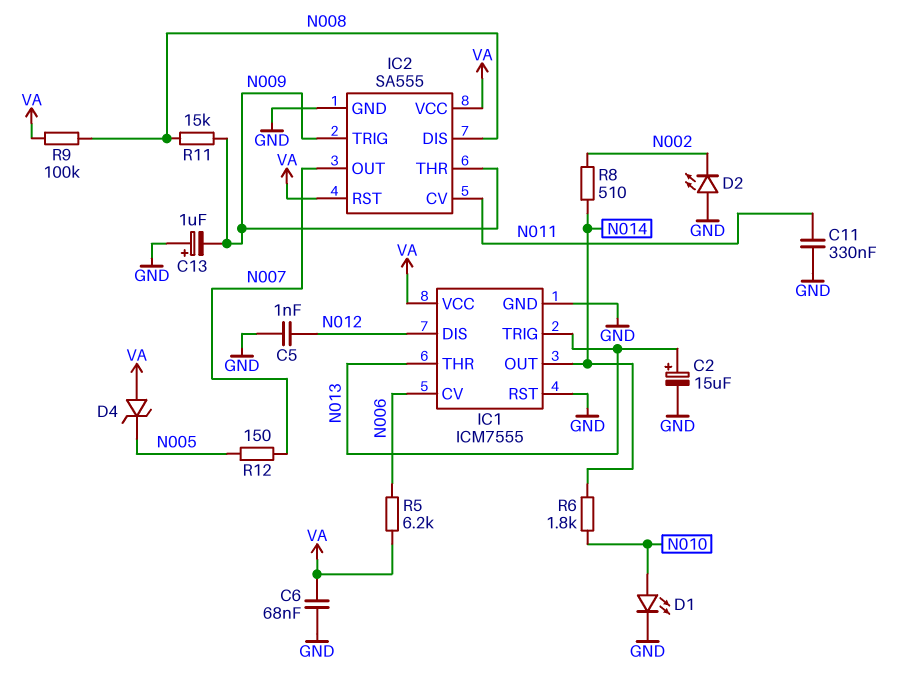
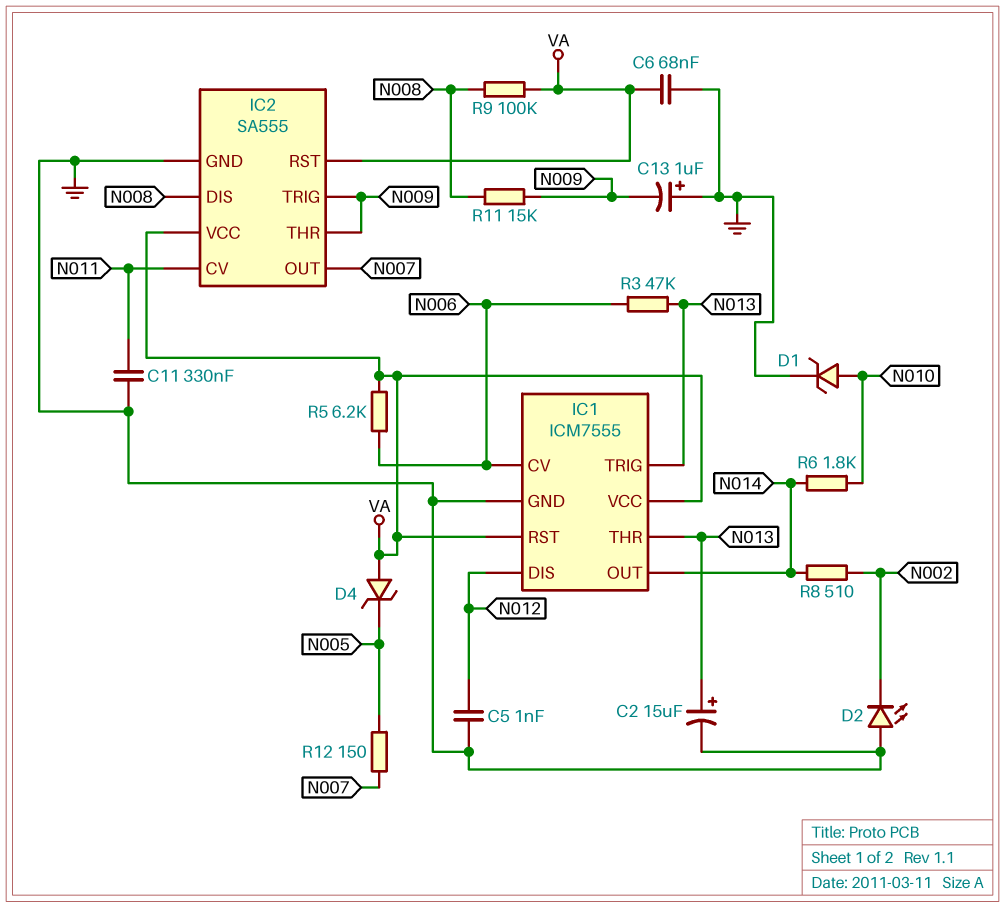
D1: LED (A N010, K GND) -> zener (A N010, K GND)
IC1 pin RST: GND -> VA
R3: none -> 47k (N006, N013)

